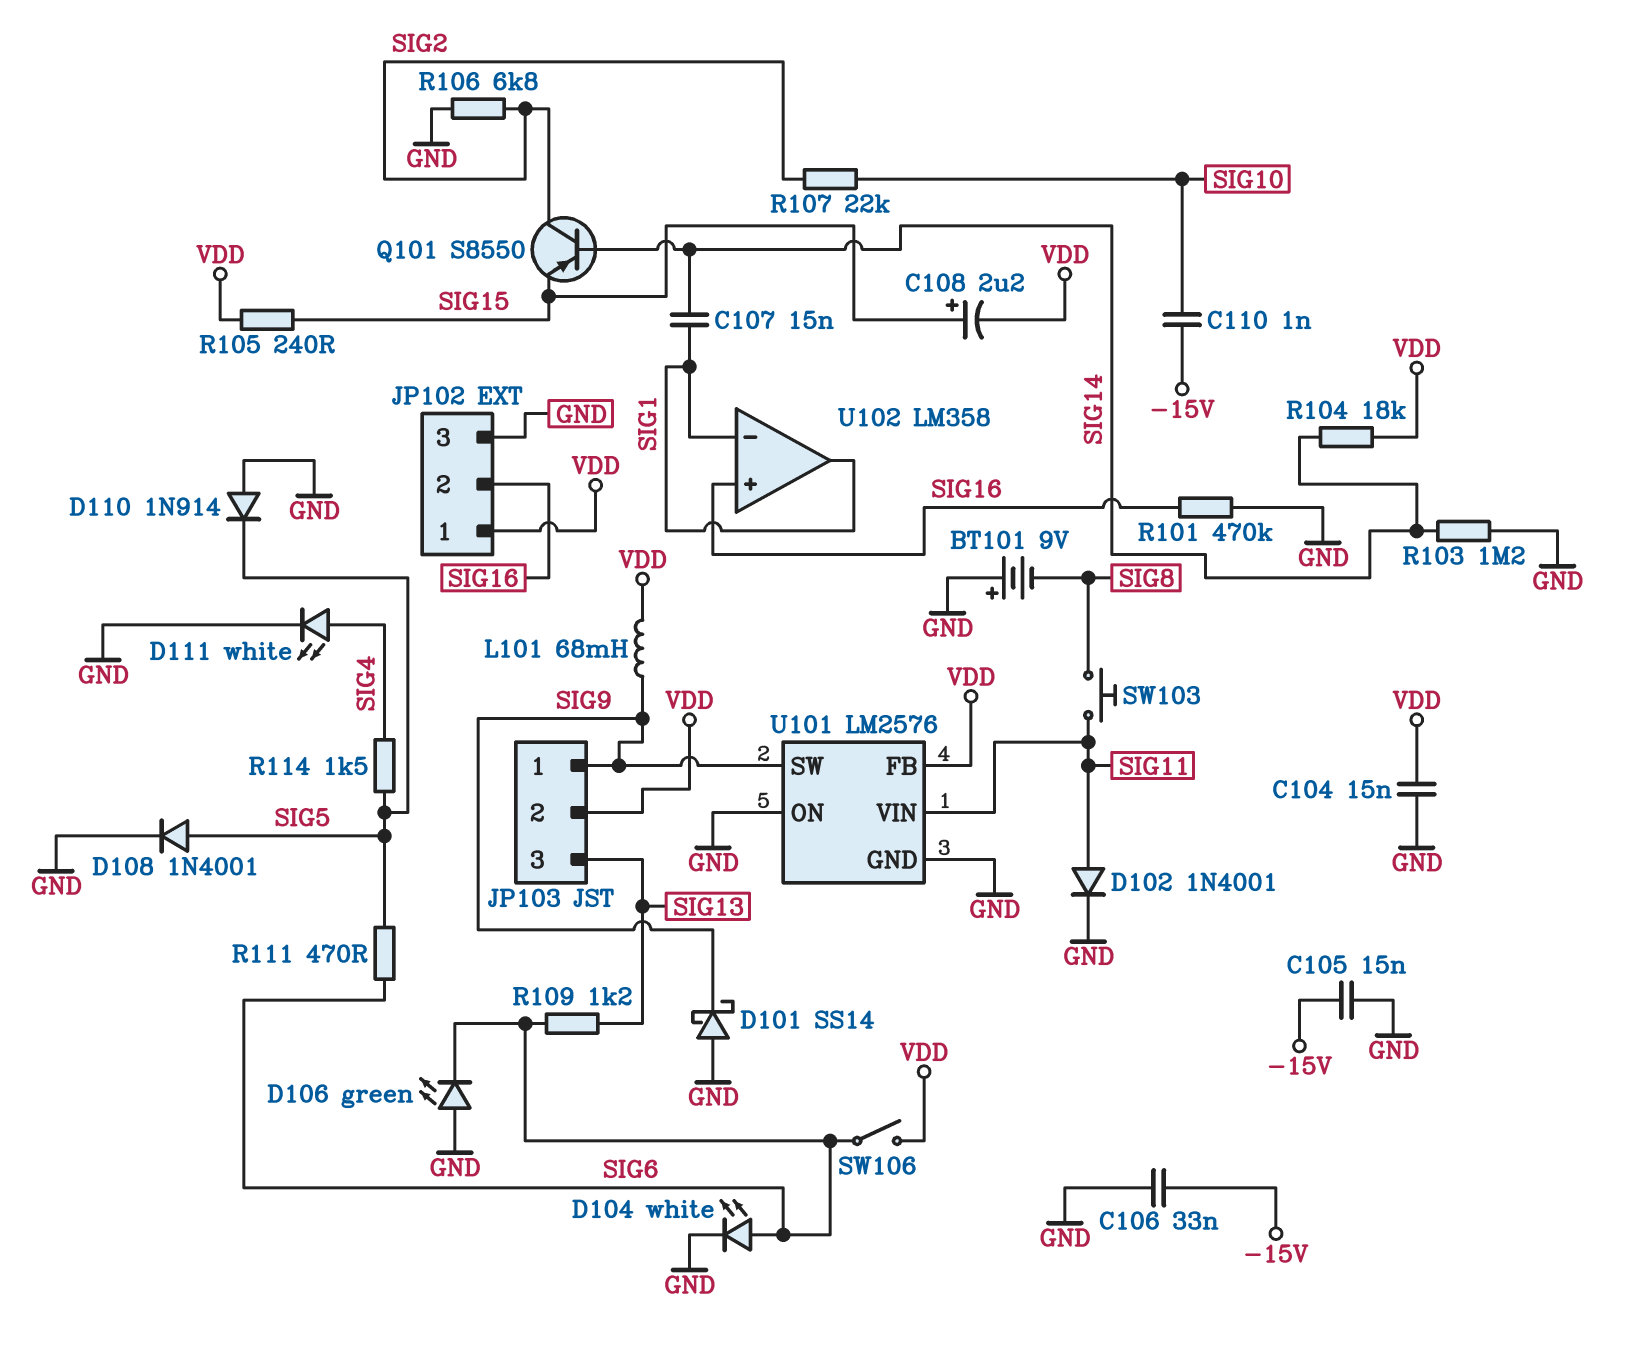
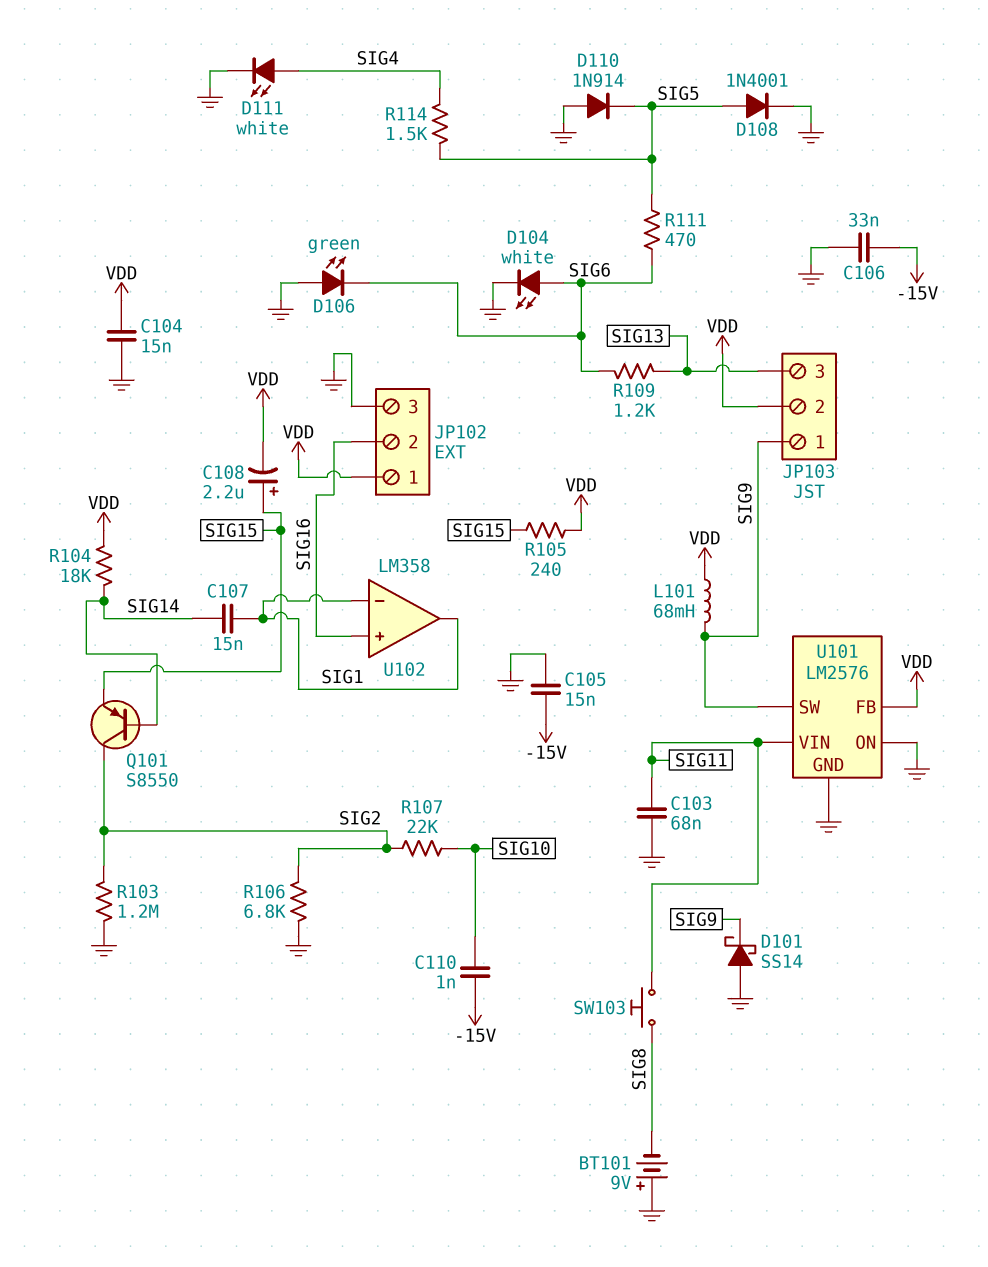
C103: none -> 68nF (GND, SIG11)
D102: diode 1N4001 (A SIG11, K GND) -> none
R101: 470k (GND, SIG16) -> none
R103: 1.2M (GND, SIG14) -> 1.2M (GND, SIG2)
SW106: switch (SIG6, VDD) -> none

